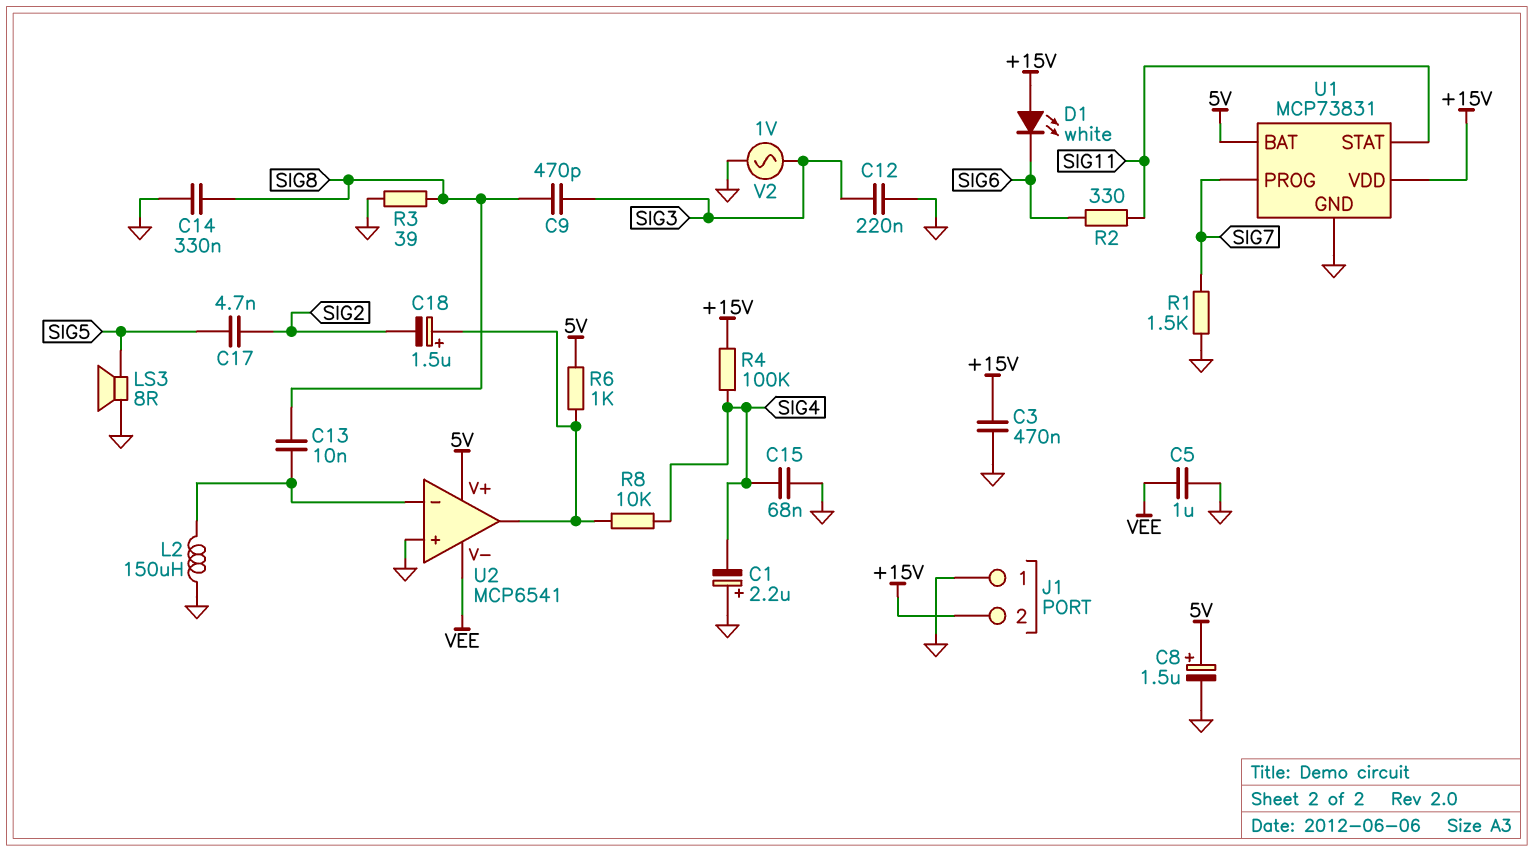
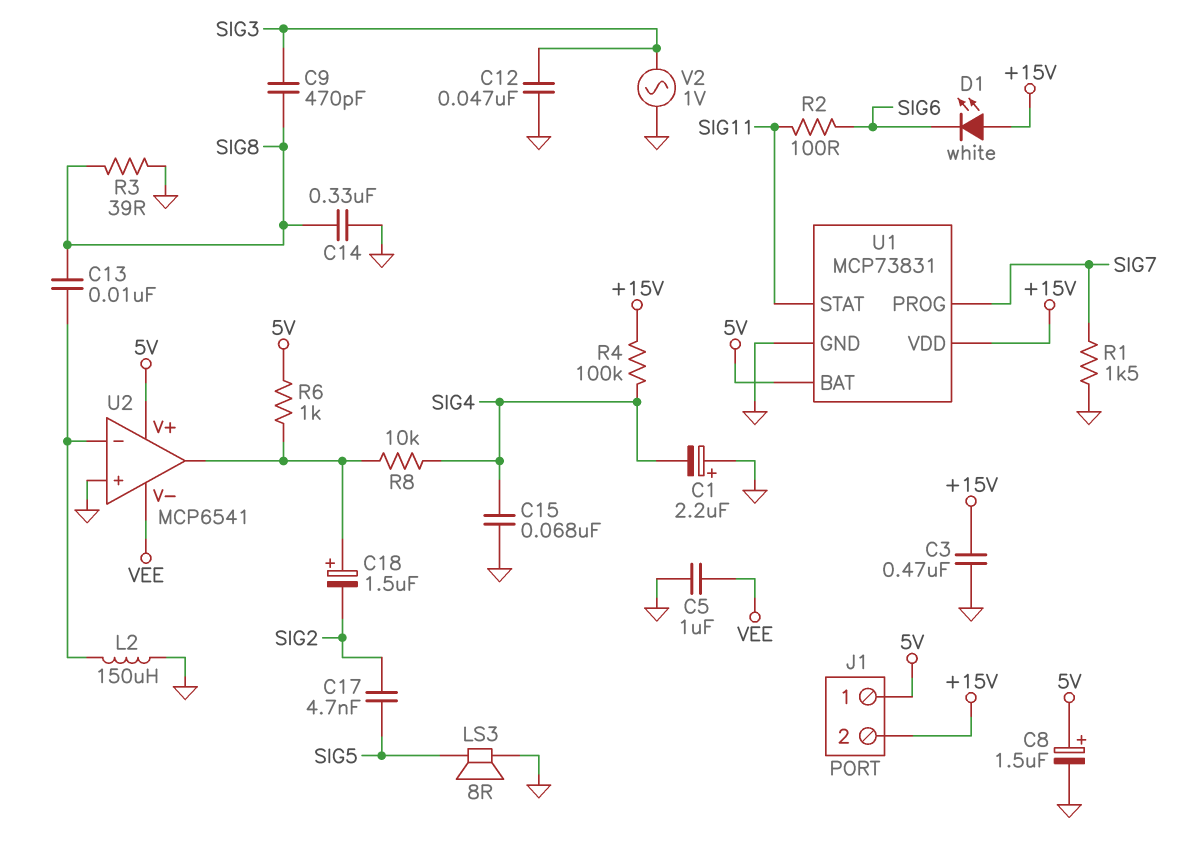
C12: 220nF (GND, SIG3) -> 47nF (GND, SIG3)
J1 pin 1: GND -> 5V
R2: 330 (SIG6, SIG11) -> 100 (SIG6, SIG11)

